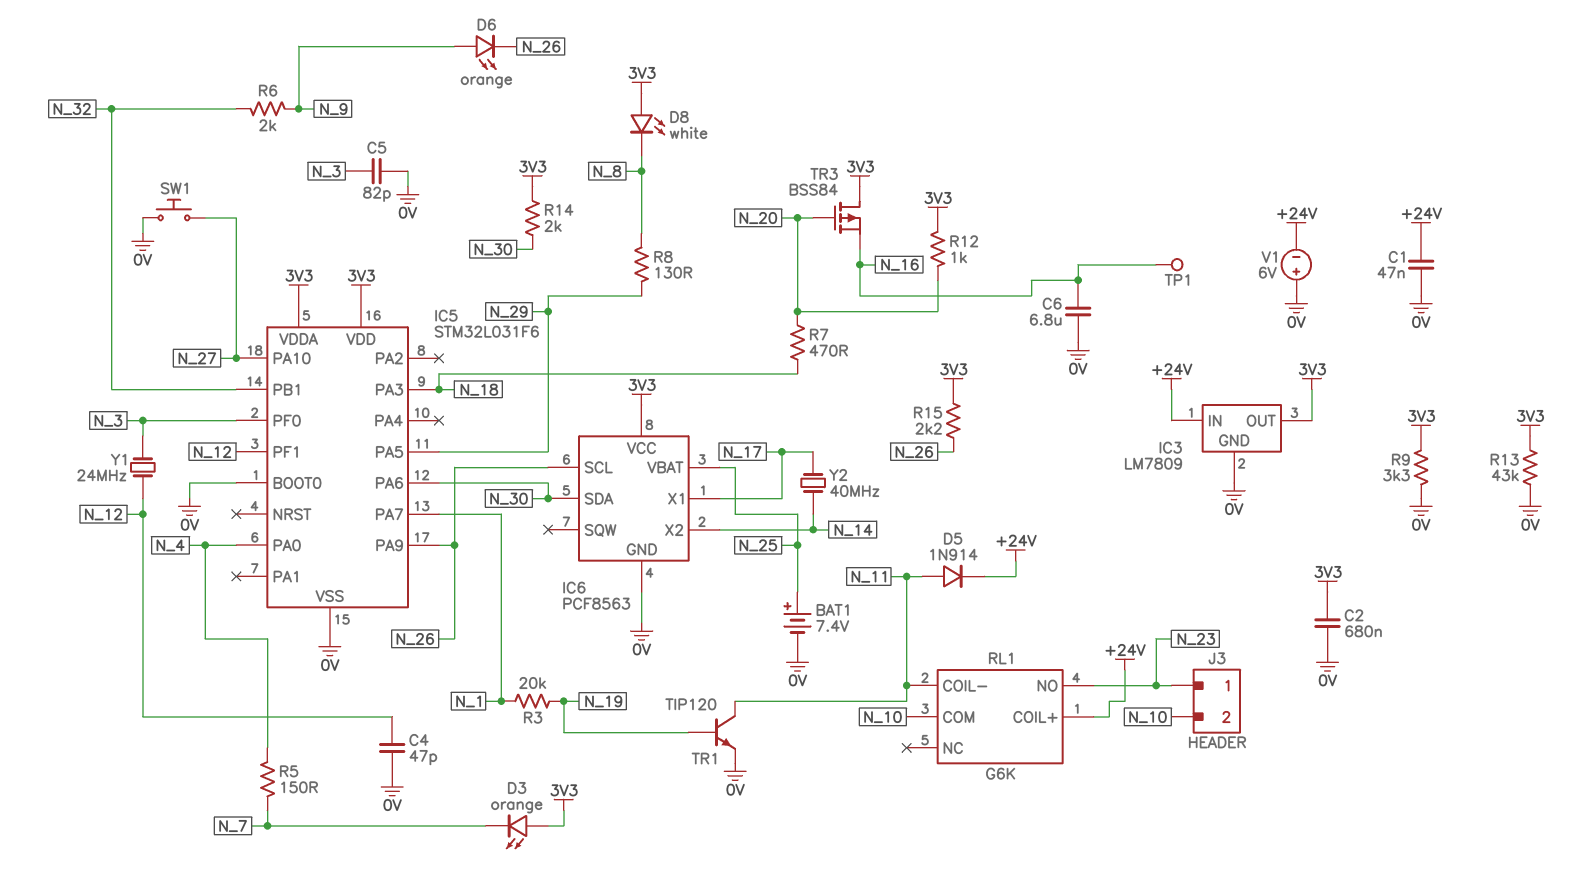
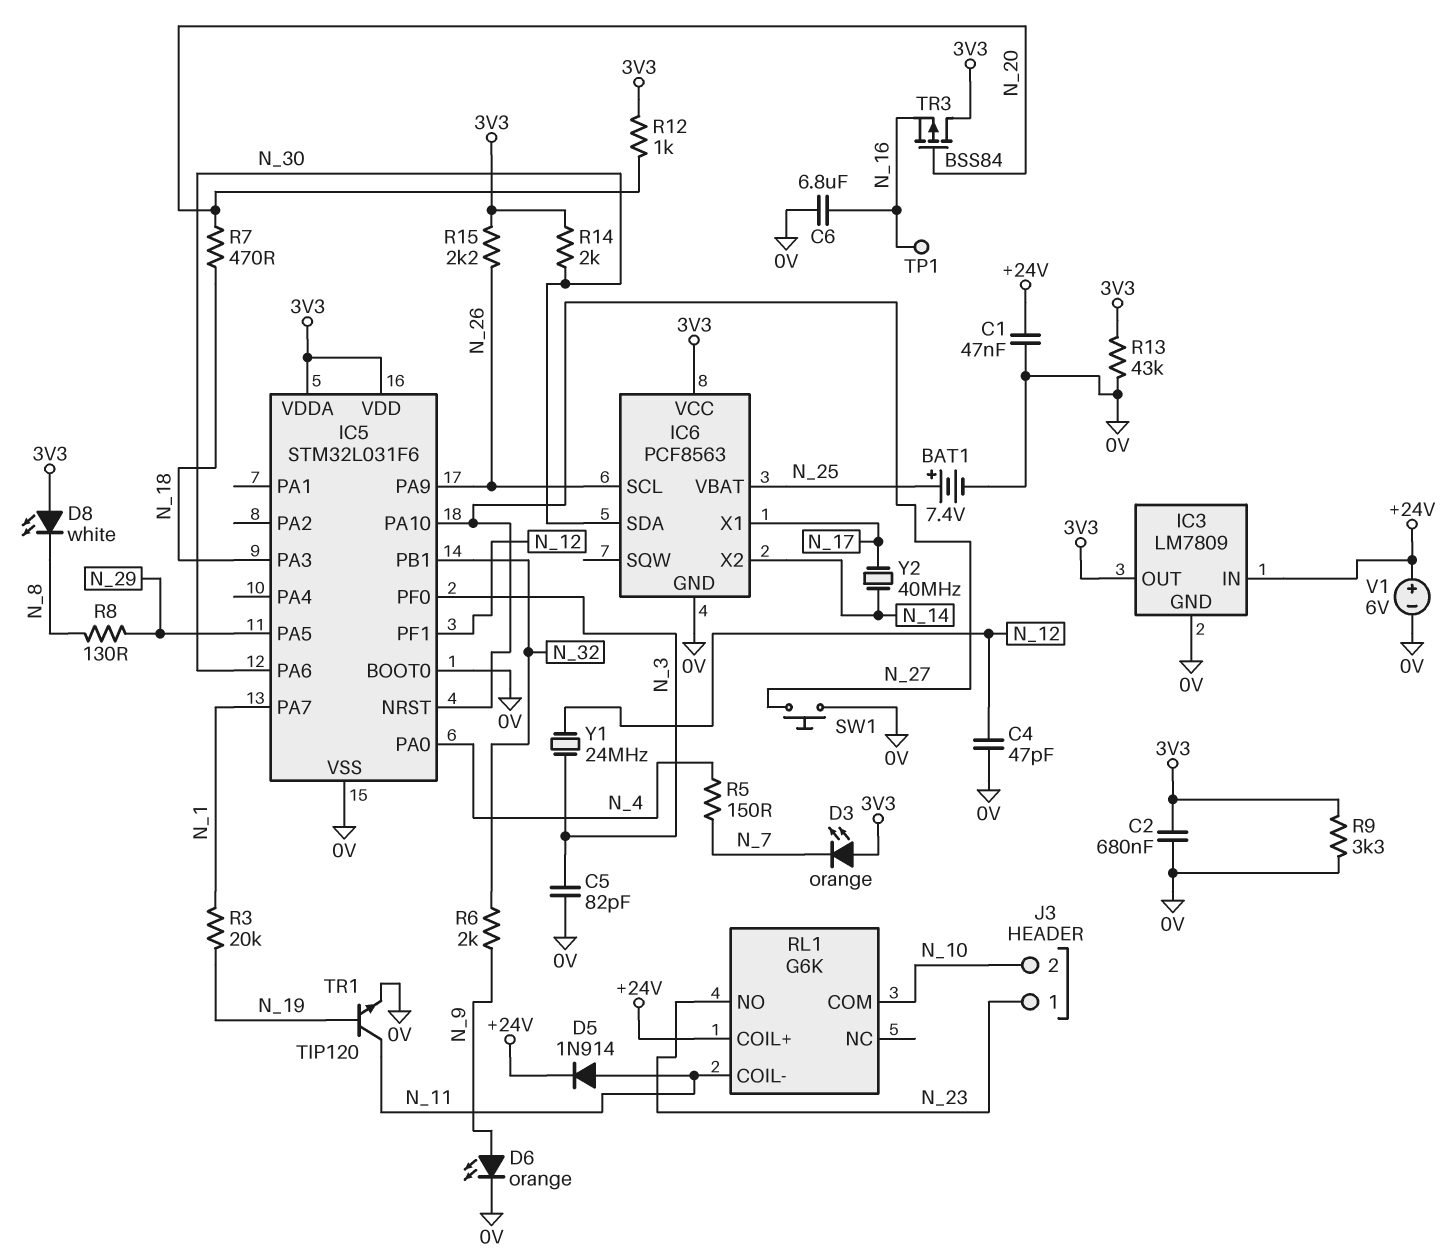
D6: LED orange (A N_9, K N_26) -> LED orange (A N_9, K 0V)
IC5 pin NRST: none -> N_27
V1: 6V (plus 0V, minus +24V) -> 6V (plus +24V, minus 0V)

